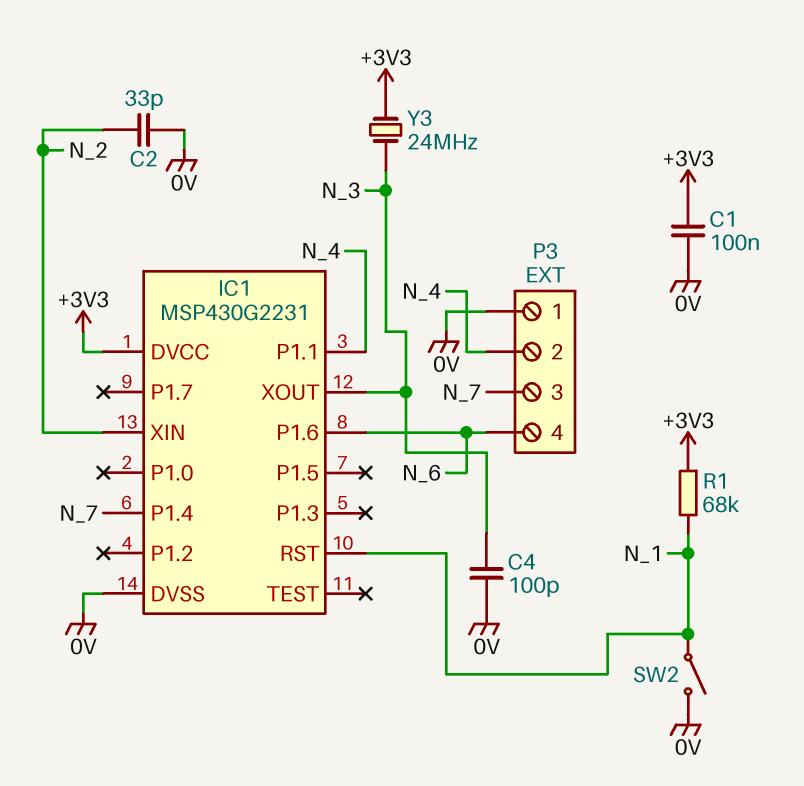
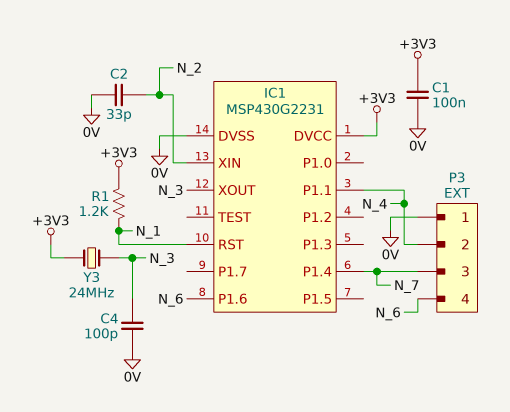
R1: 68k (+3V3, N_1) -> 1.2k (+3V3, N_1)
SW2: switch (0V, N_1) -> none

